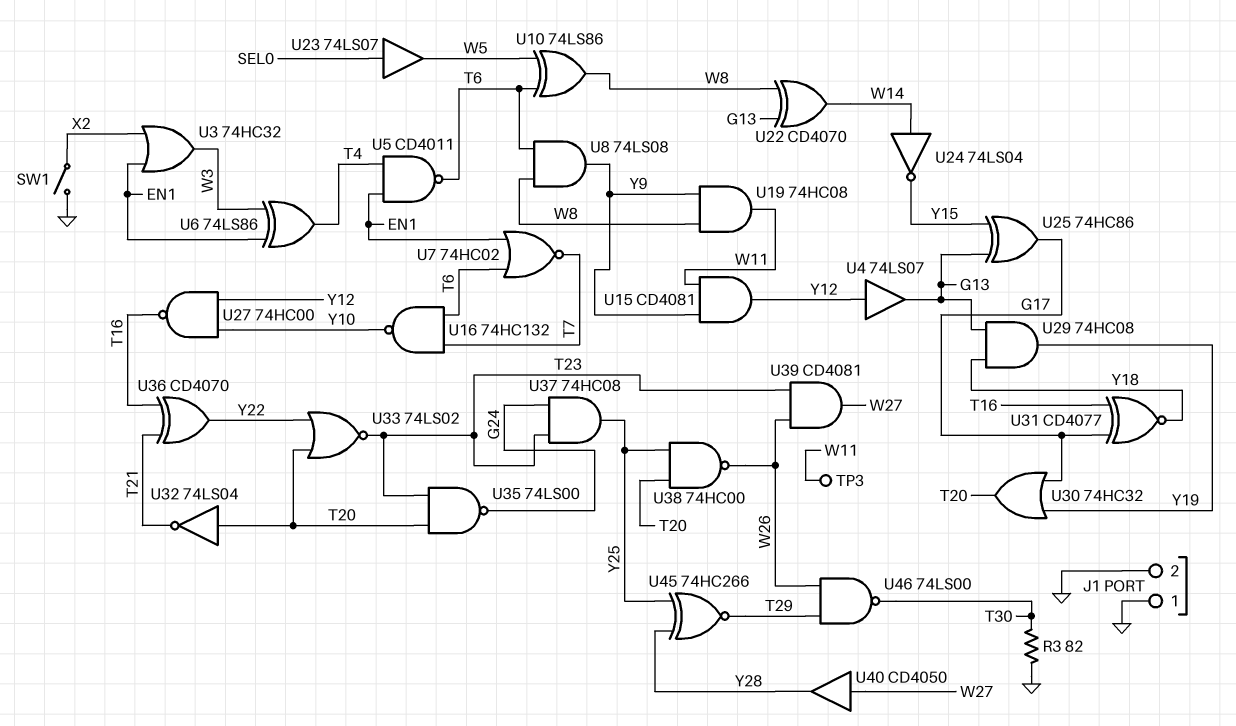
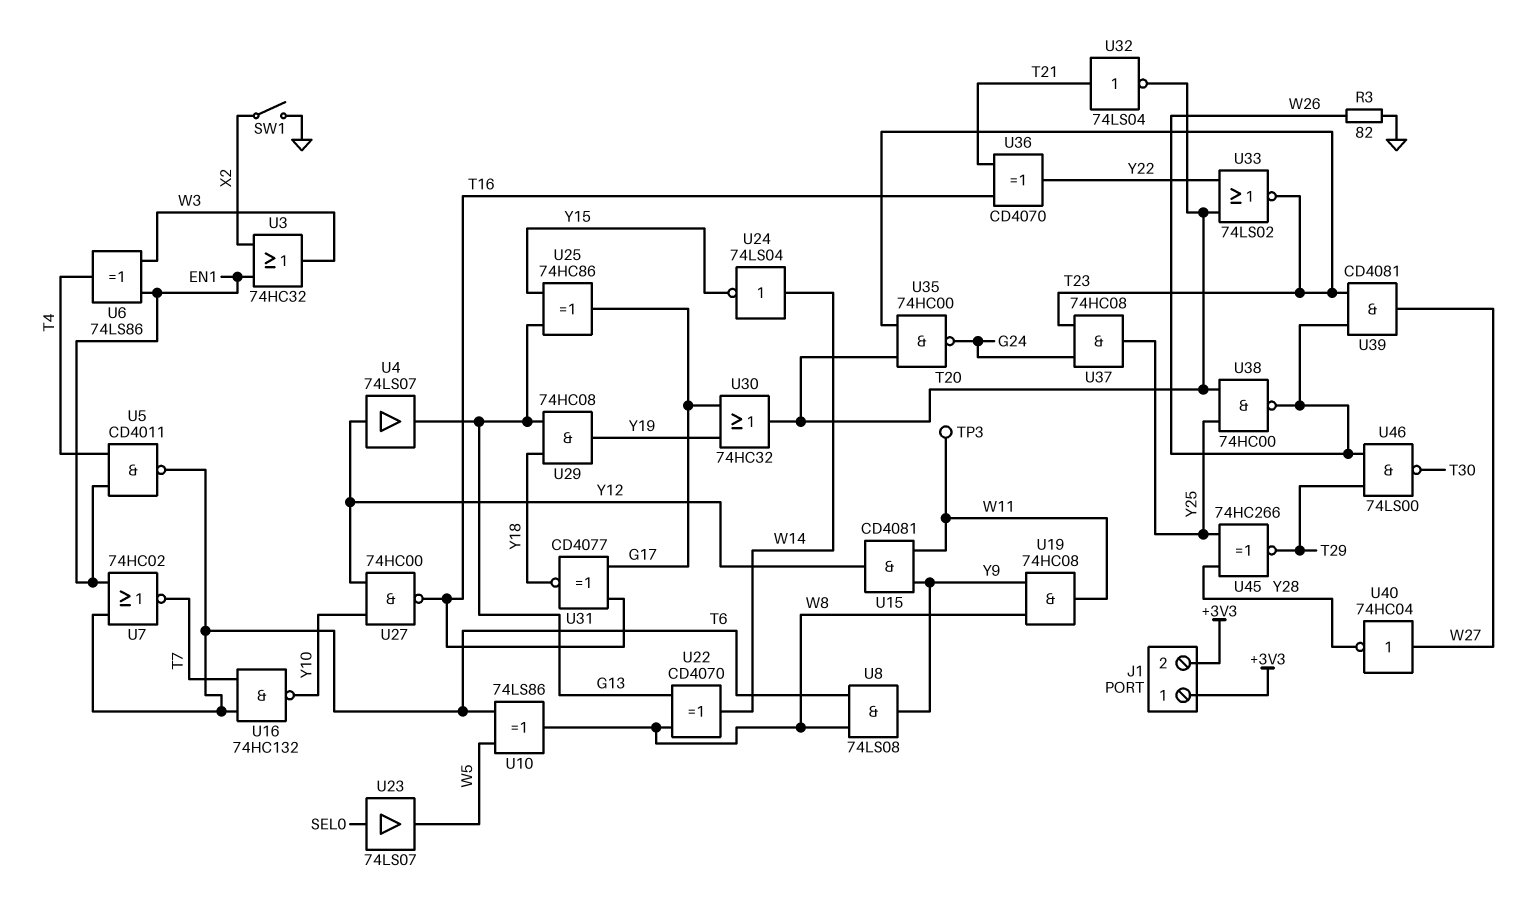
J1 pin 1: GND -> +3V3
J1 pin 2: GND -> +3V3
R3: 82 (GND, T30) -> 82 (GND, W26)
U32: NOT 74LS04 (in T20, out T21) -> NOT 74LS04 (in T21, out T20)
U35: NAND 74LS00 (in T20, in T23, out G24) -> NAND 74HC00 (in T20, in T23, out G24)
U40: buffer CD4050 (in W27, out Y28) -> NOT 74HC04 (in W27, out Y28)

